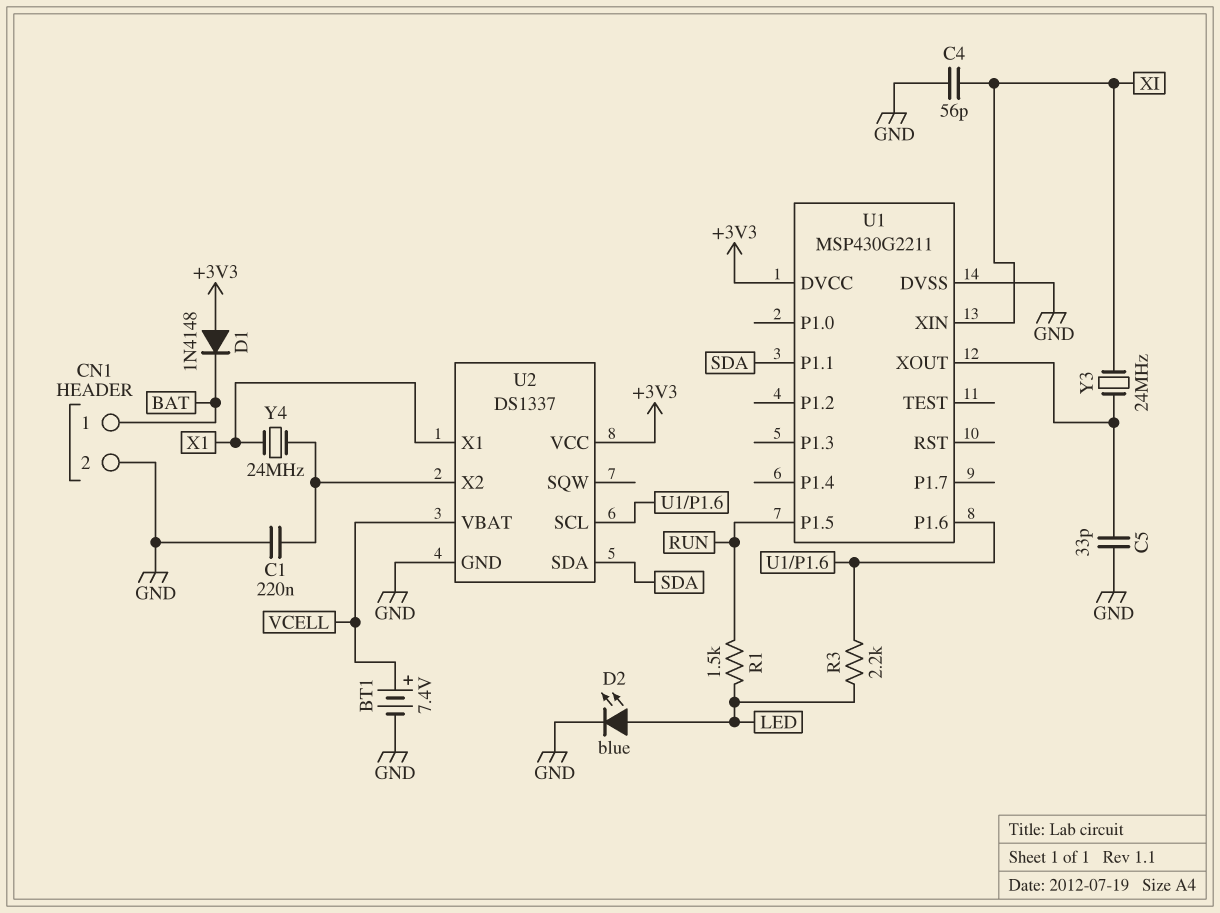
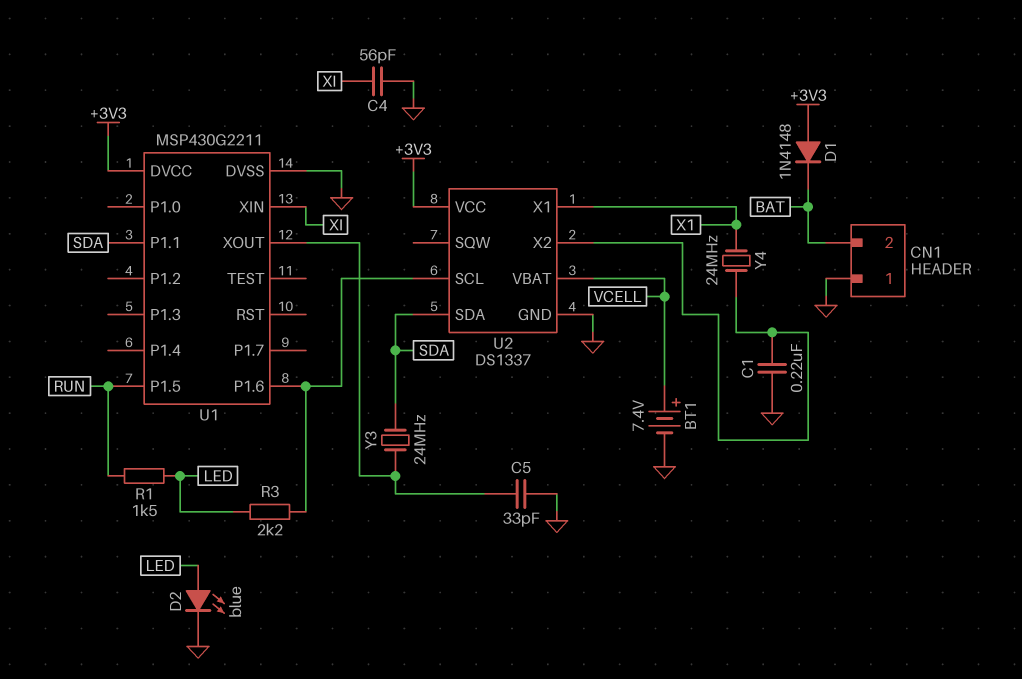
CN1 pin 1: BAT -> GND
CN1 pin 2: GND -> BAT
Y3: 24MHz (U1/XOUT, XI) -> 24MHz (SDA, U1/XOUT)

